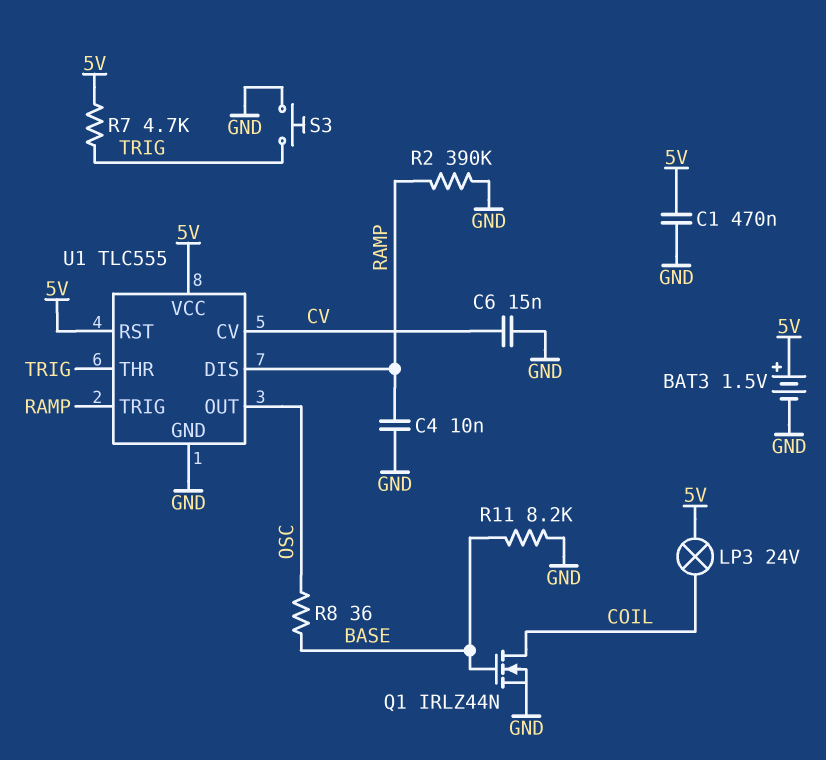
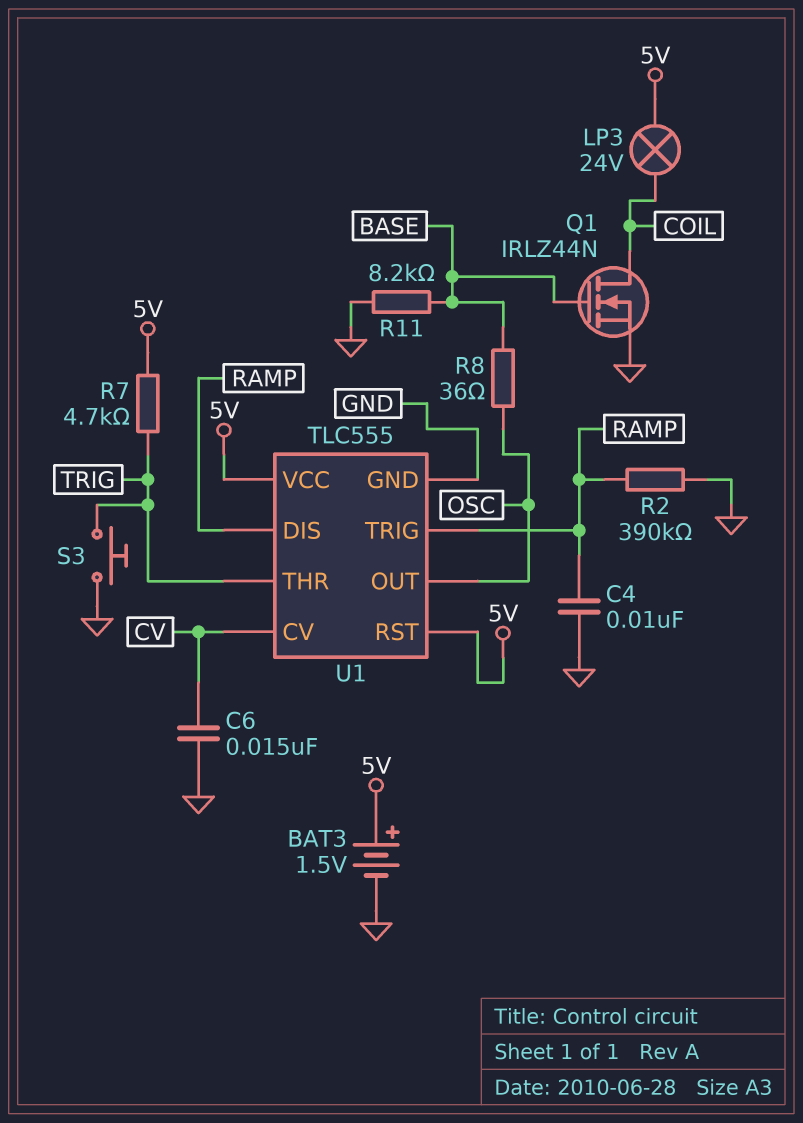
C1: 470nF (5V, GND) -> none

